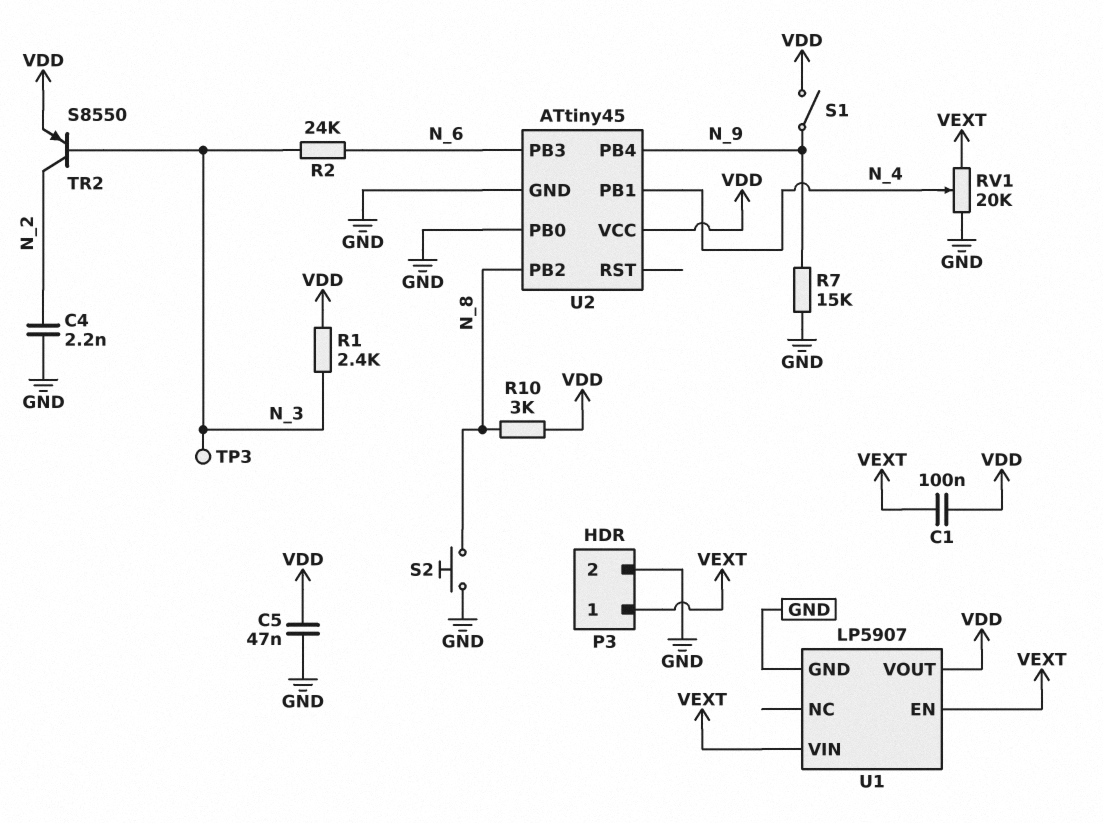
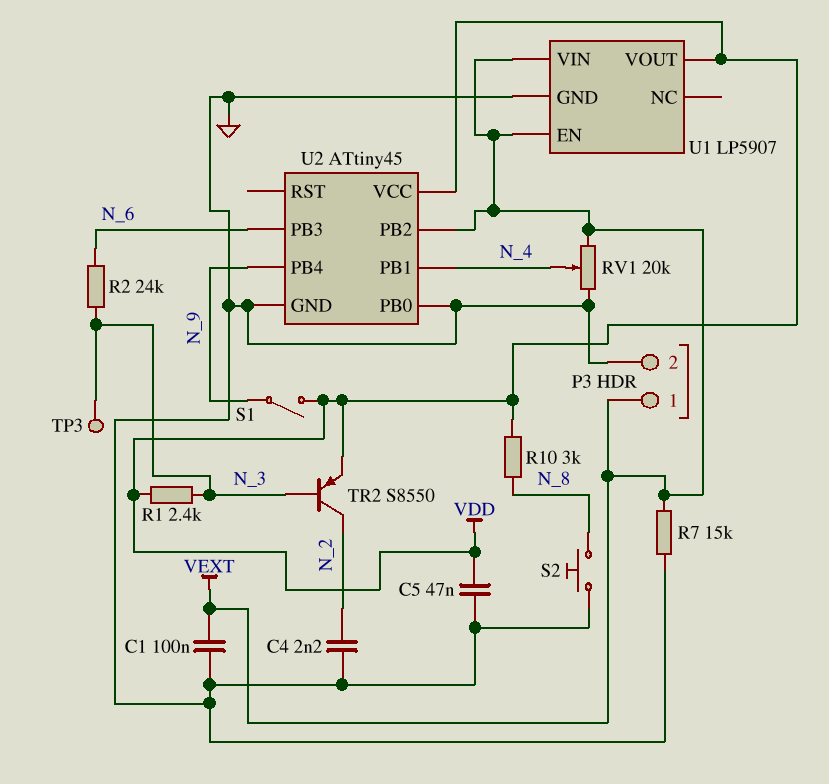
C1: 100nF (VDD, VEXT) -> 100nF (GND, VEXT)
R7: 15k (GND, N_9) -> 15k (GND, VEXT)
U2 pin PB2: N_8 -> VEXT

